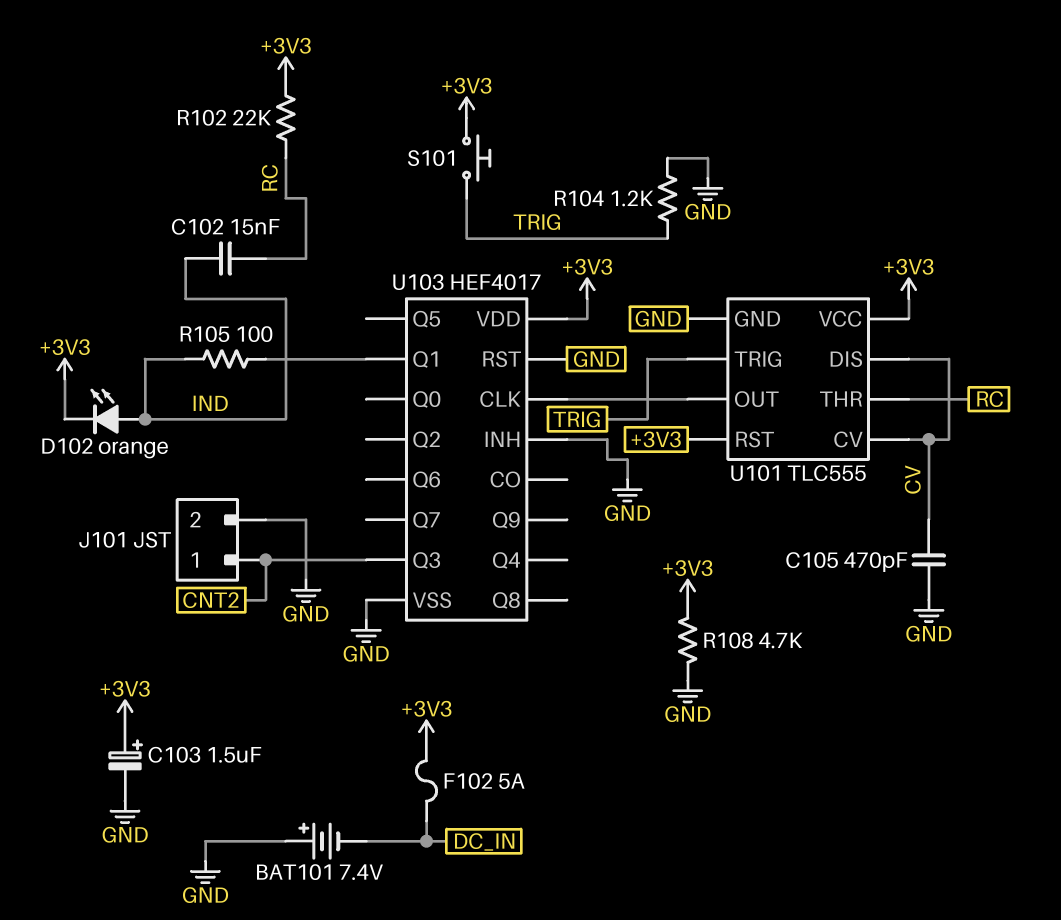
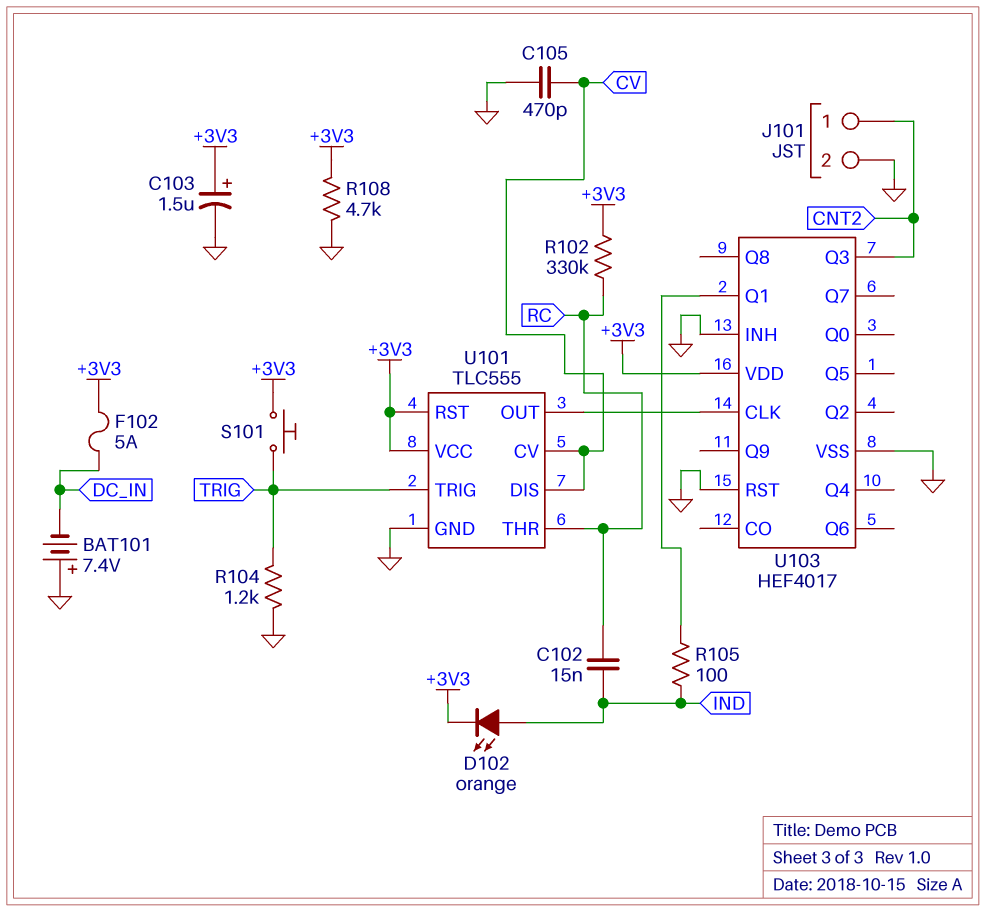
R102: 22k (+3V3, RC) -> 330k (+3V3, RC)

